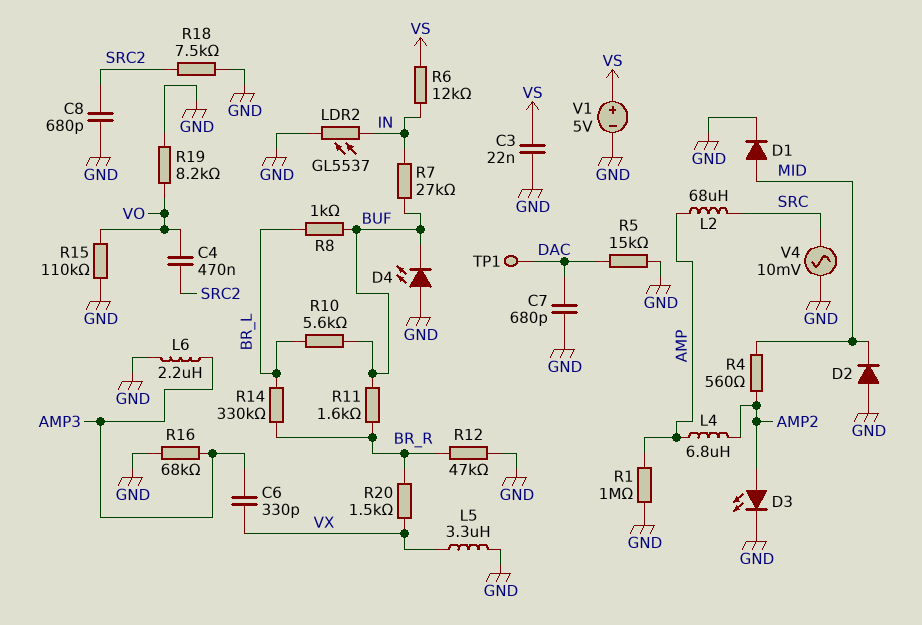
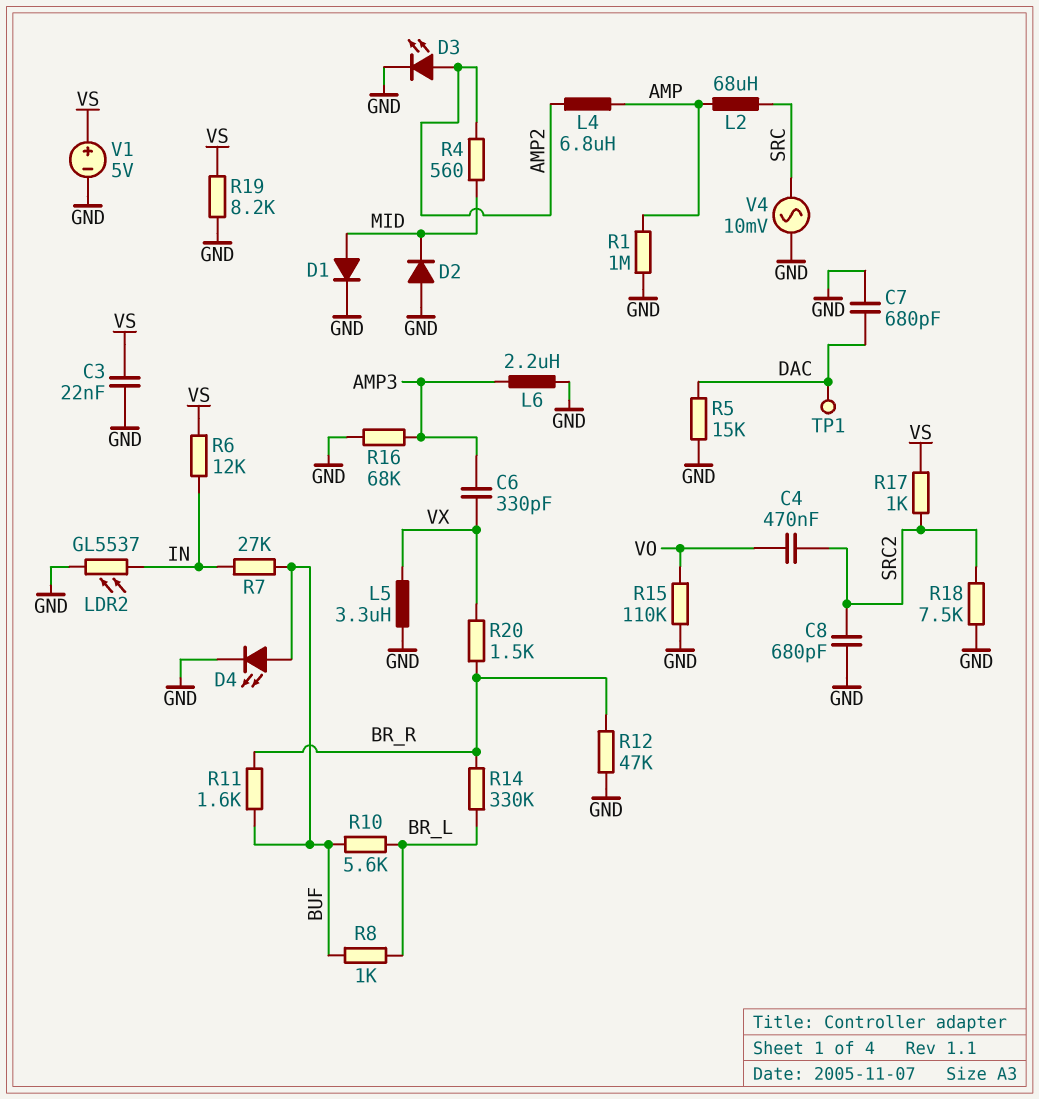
D4: LED (A GND, K BUF) -> LED (A BUF, K GND)
R17: none -> 1k (SRC2, VS)
R19: 8.2k (GND, VO) -> 8.2k (GND, VS)

